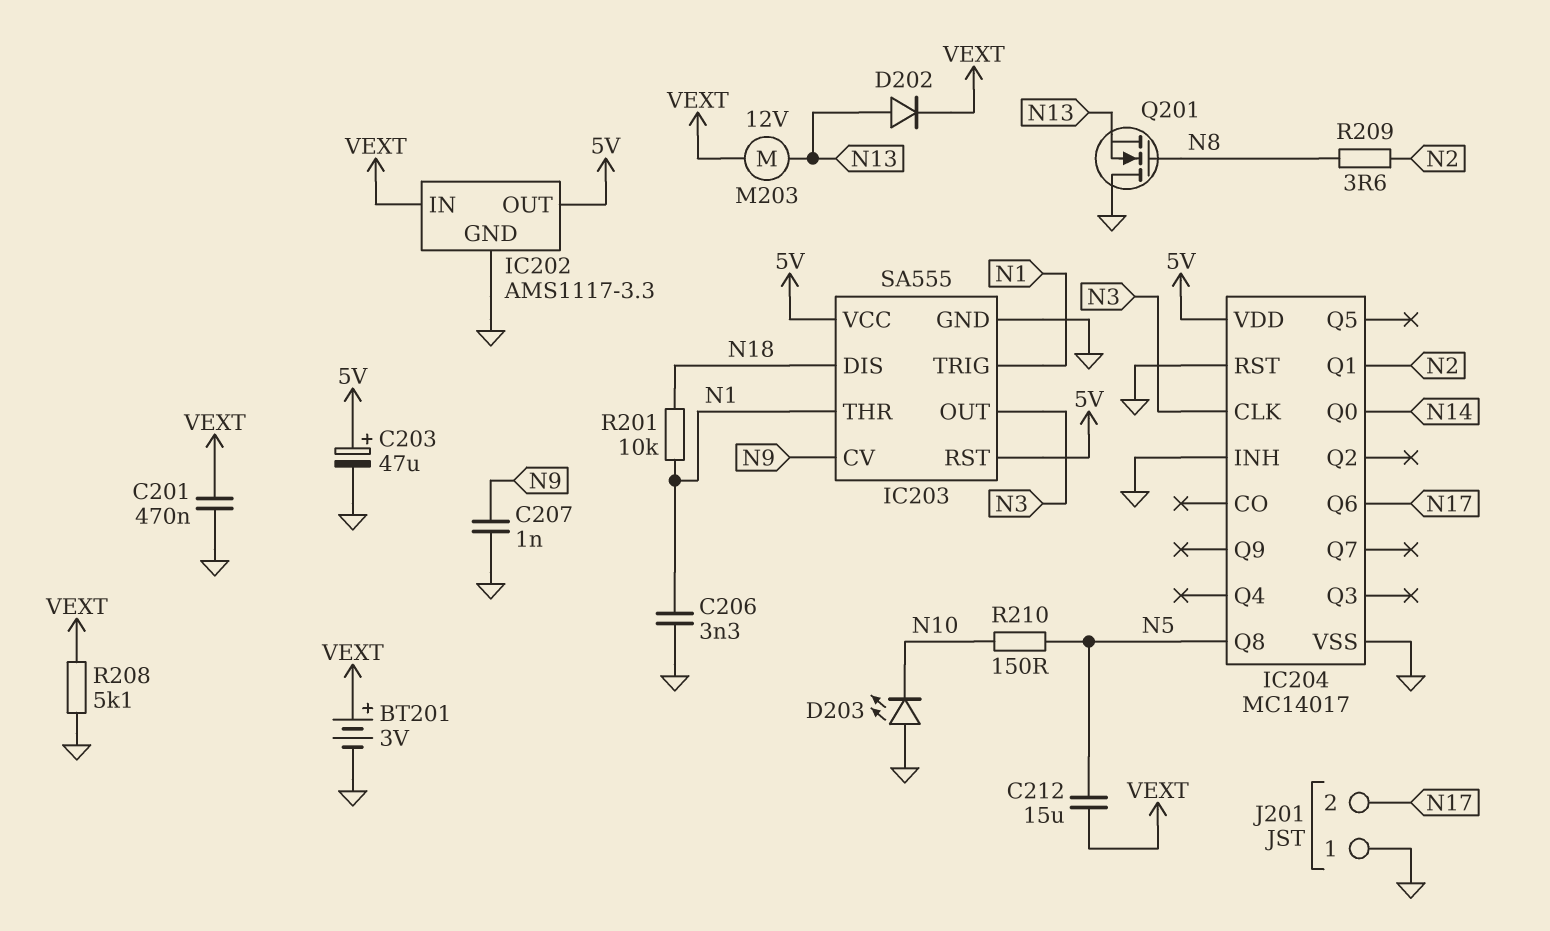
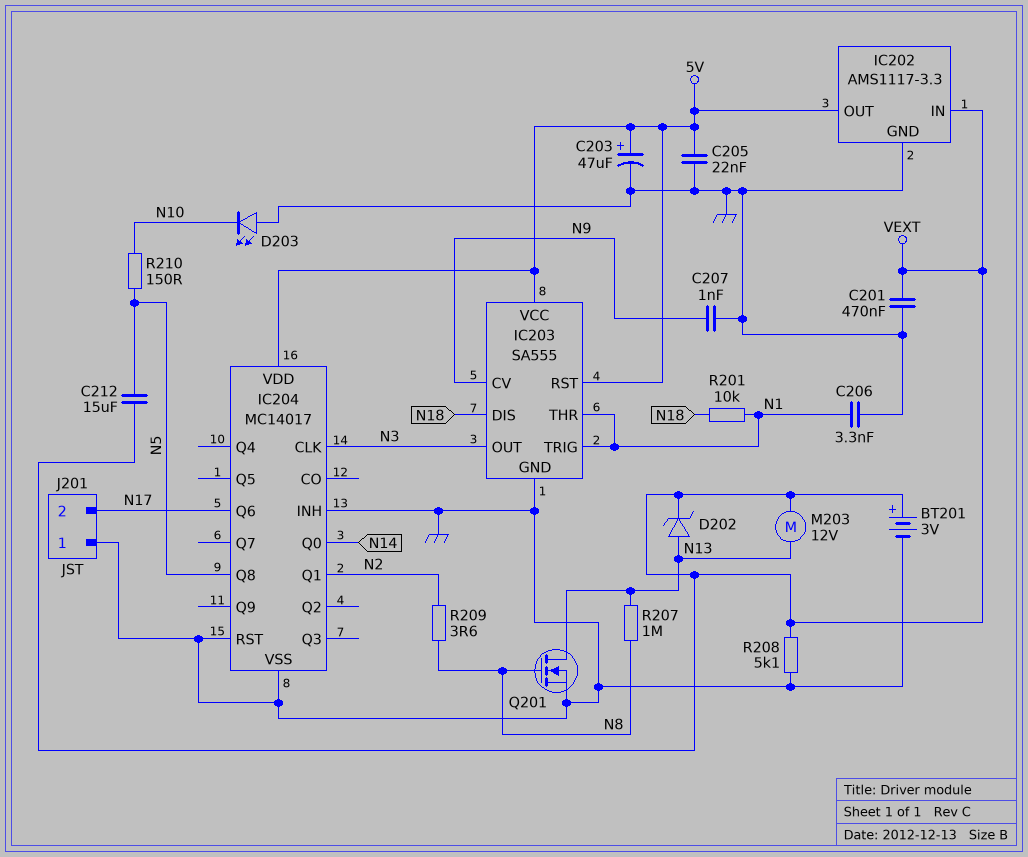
C205: none -> 22nF (5V, GND)
D202: diode (A N13, K VEXT) -> zener (A N13, K VEXT)
Q201: NMOS (G N8, D GND, S N13) -> NMOS (G N8, D N13, S GND)
R207: none -> 1M (N8, N13)

